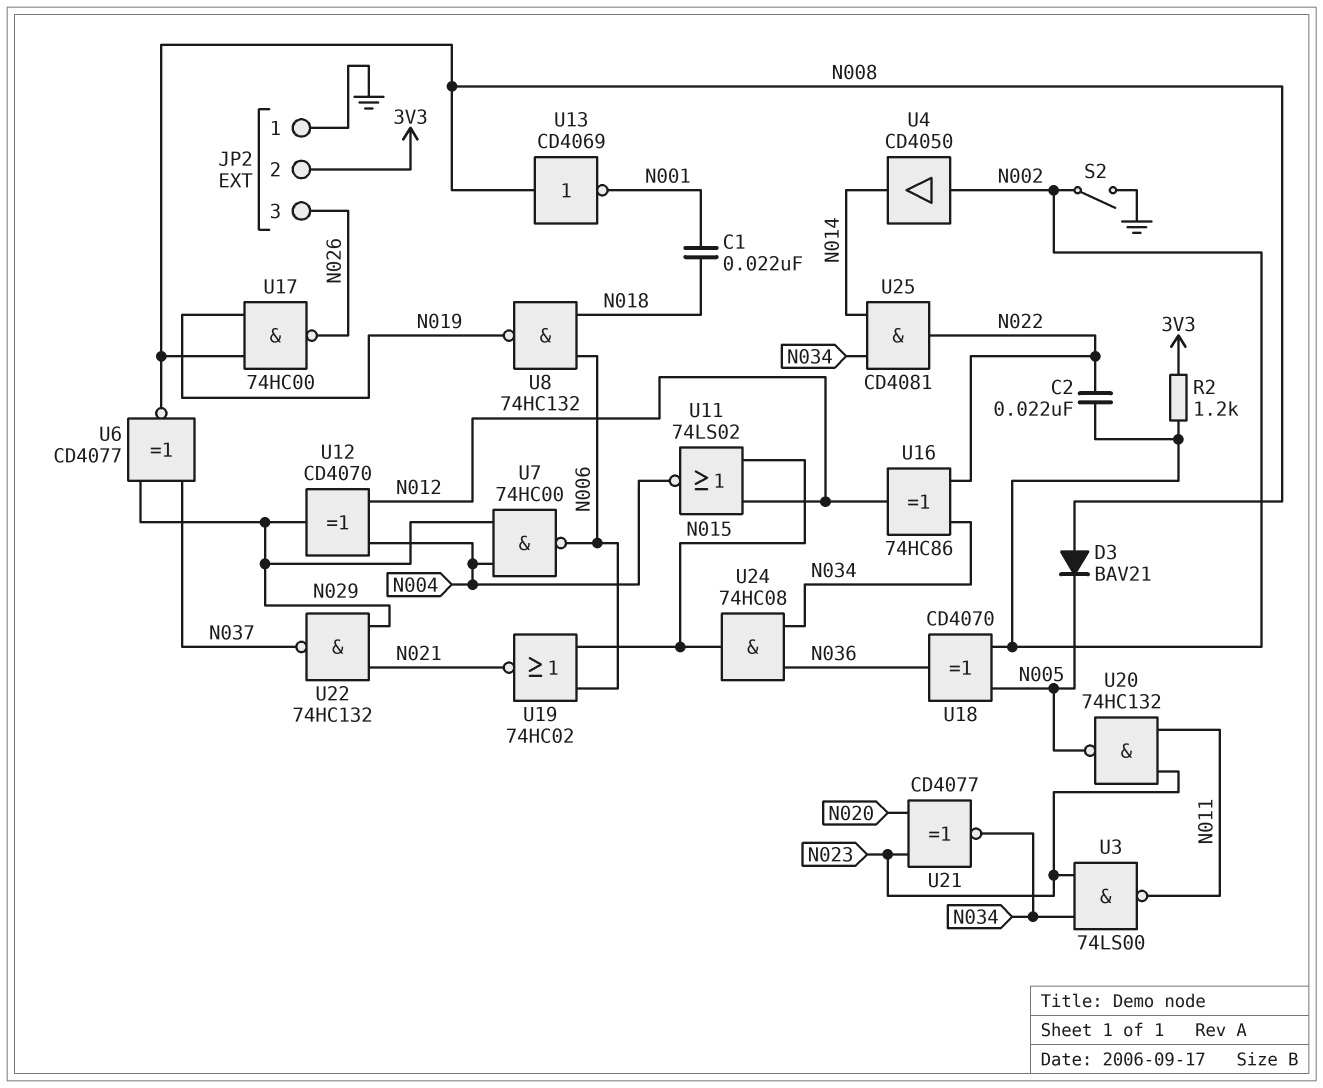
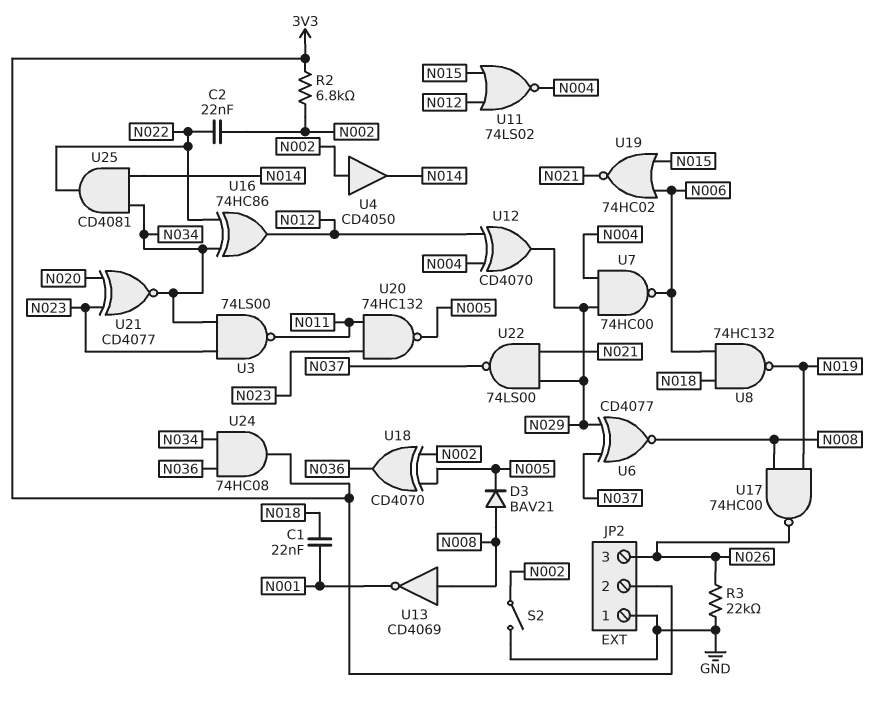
R2: 1.2k (3V3, N002) -> 6.8k (3V3, N002)
R3: none -> 22k (GND, N026)
U22: NAND 74HC132 (in N021, in N029, out N037) -> NAND 74LS00 (in N021, in N029, out N037)
U24: AND 74HC08 (in N034, in N036, out N015) -> AND 74HC08 (in N034, in N036, out 3V3)

